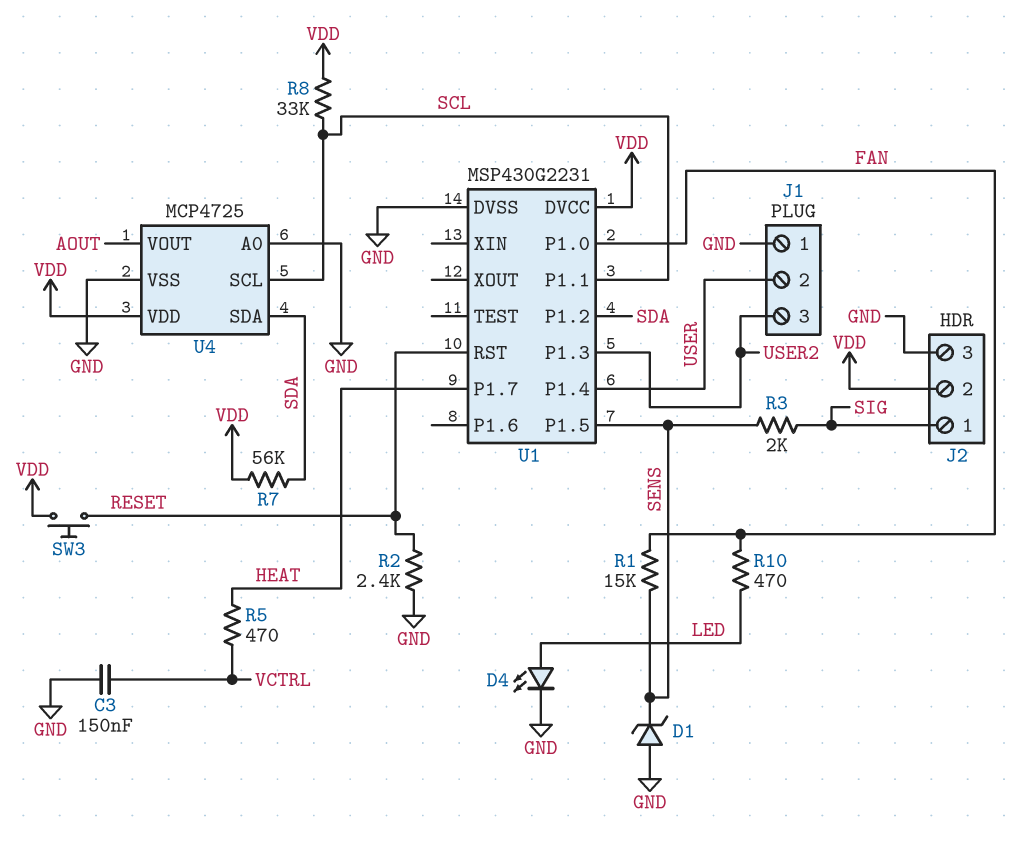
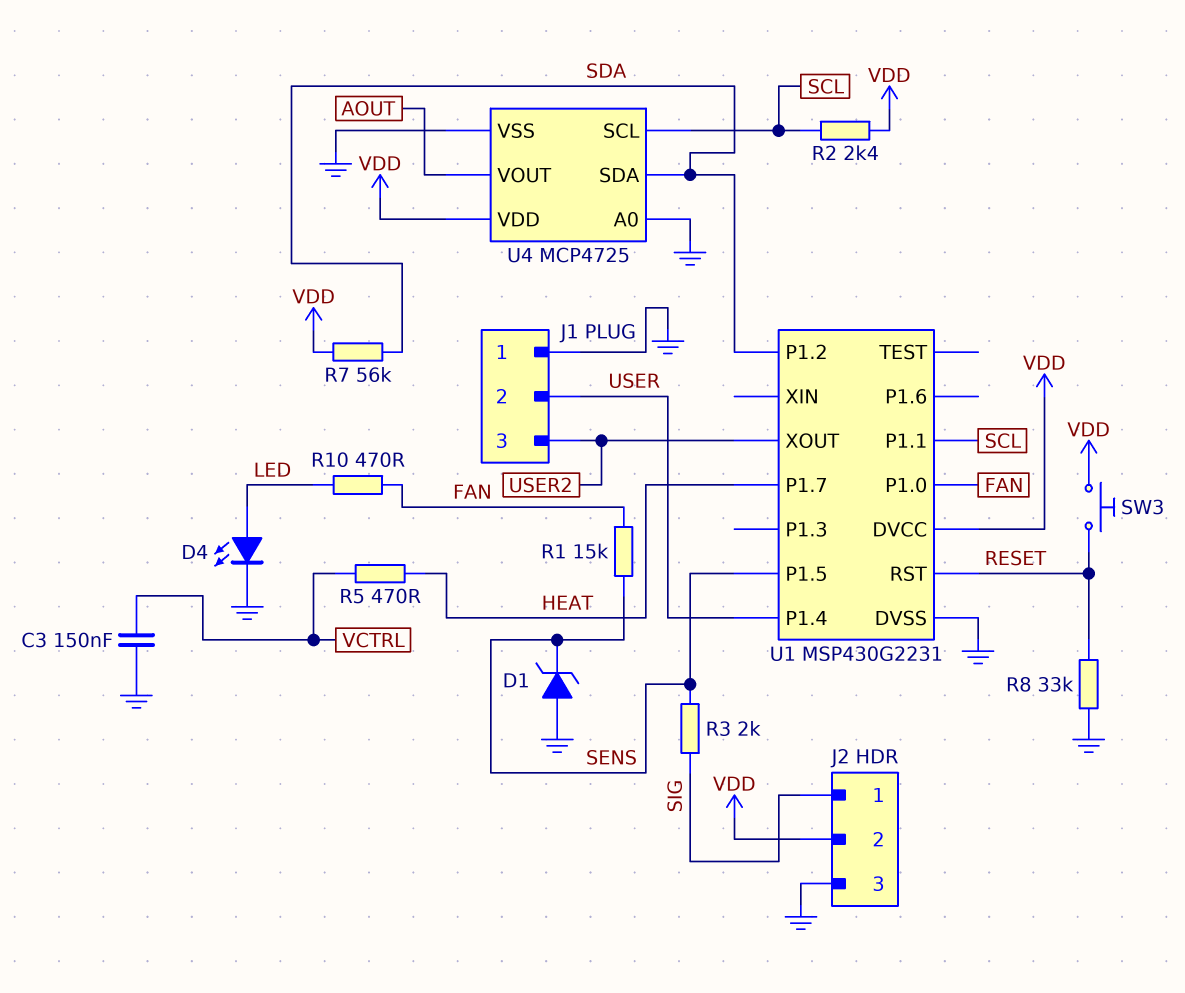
R2: 2.4k (GND, RESET) -> 2.4k (SCL, VDD)
R8: 33k (SCL, VDD) -> 33k (GND, RESET)
U1 pin P1.3: USER2 -> none
U1 pin XOUT: none -> USER2

